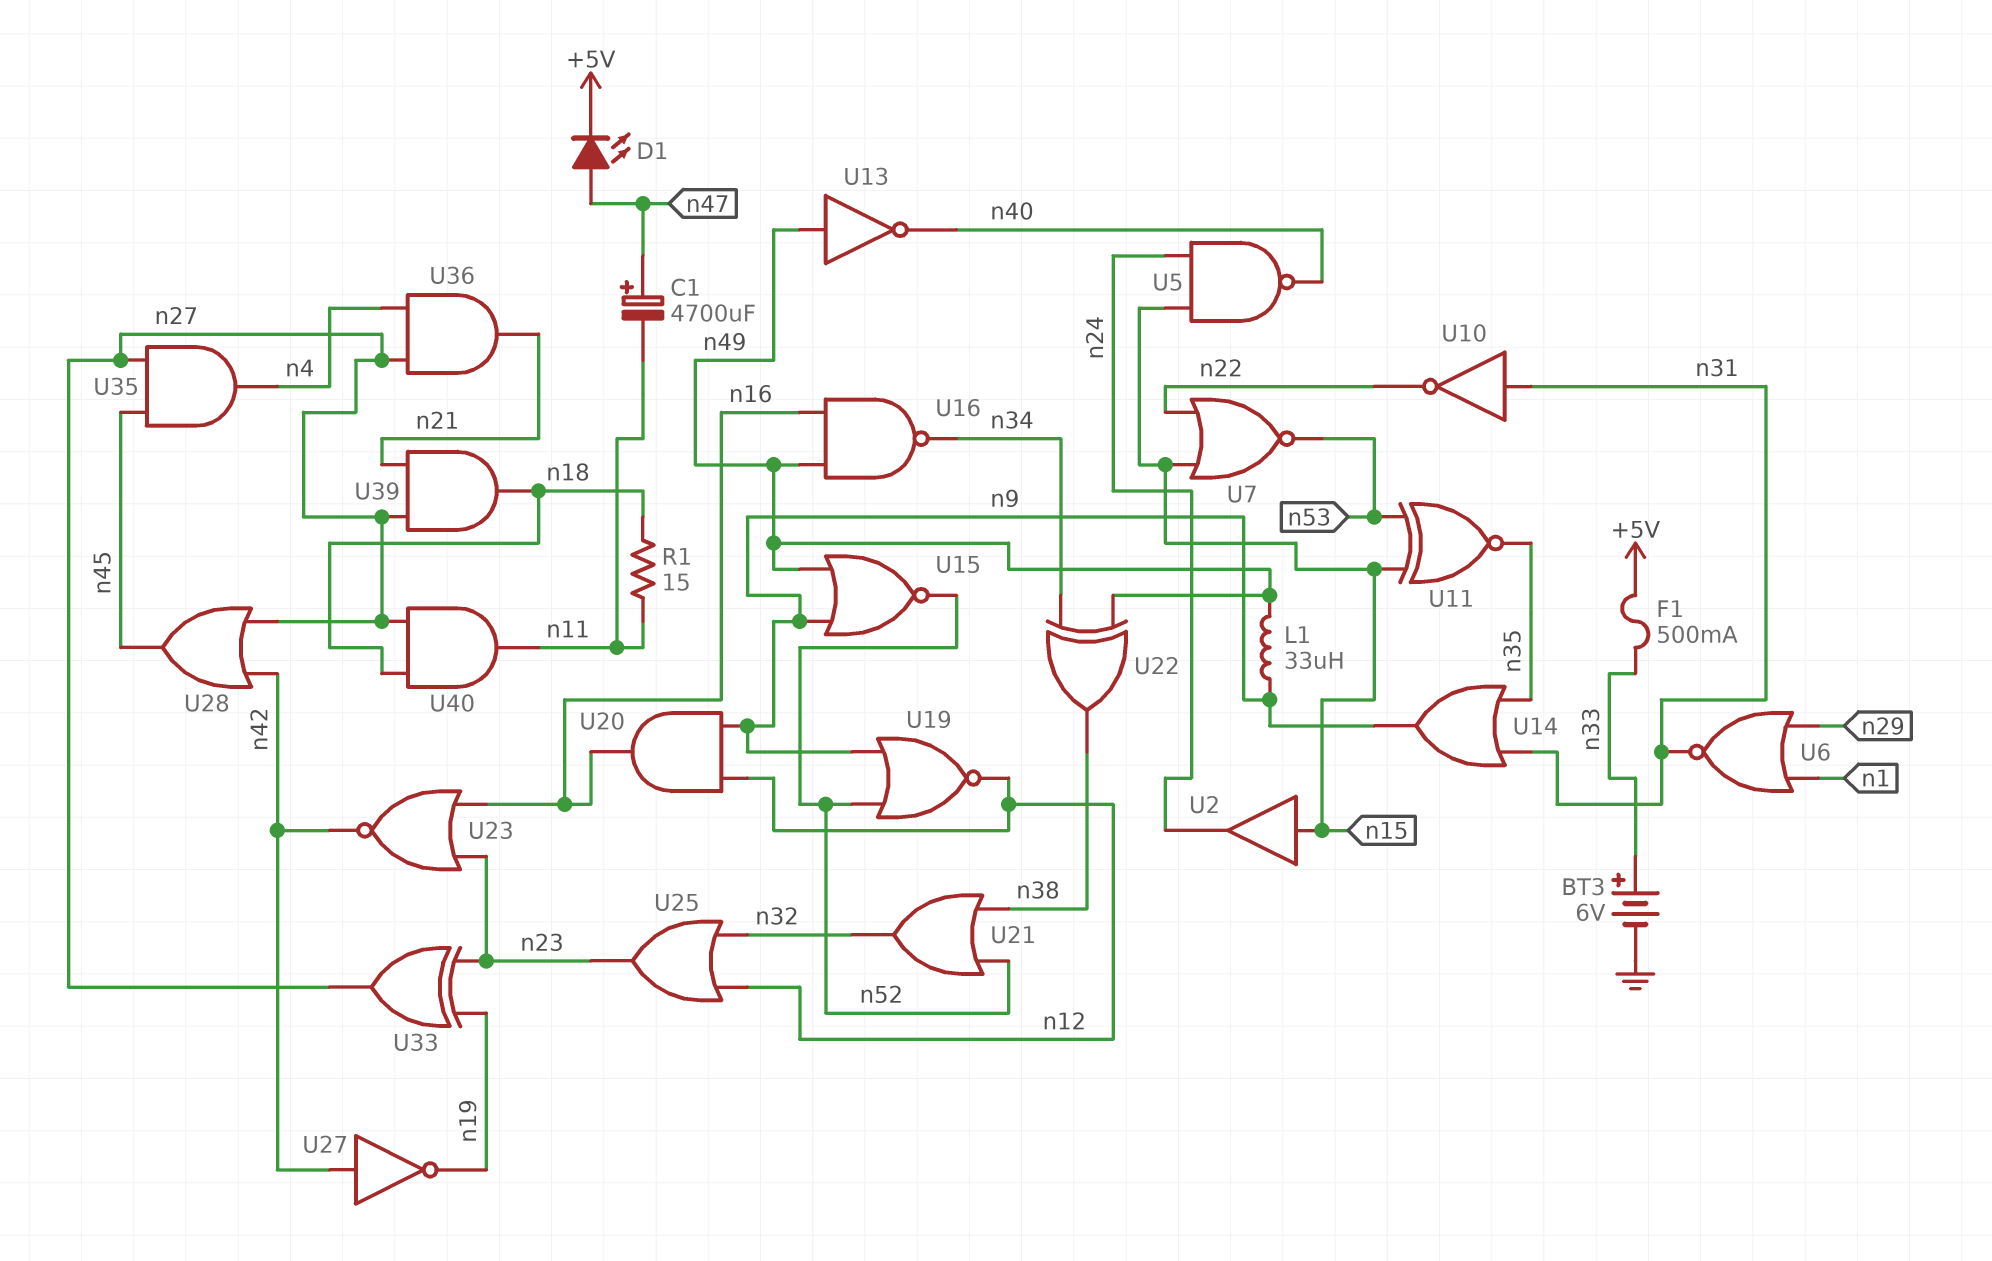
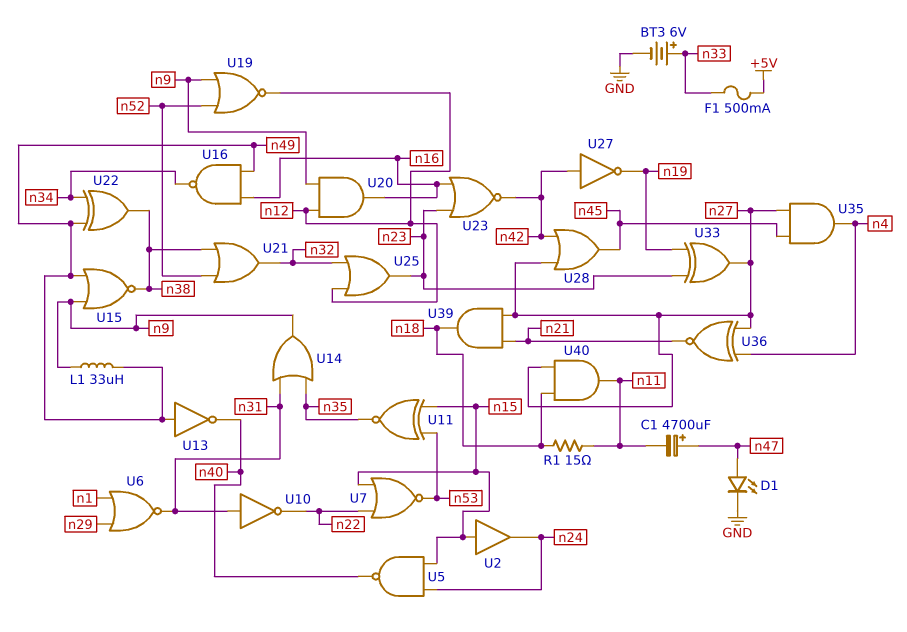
D1: LED (A n47, K +5V) -> LED (A n47, K GND)
U15: NOR (in n9, in n49, out n52) -> NOR (in n9, in n49, out n38)
U36: AND (in n4, in n27, out n21) -> XNOR (in n4, in n27, out n21)

